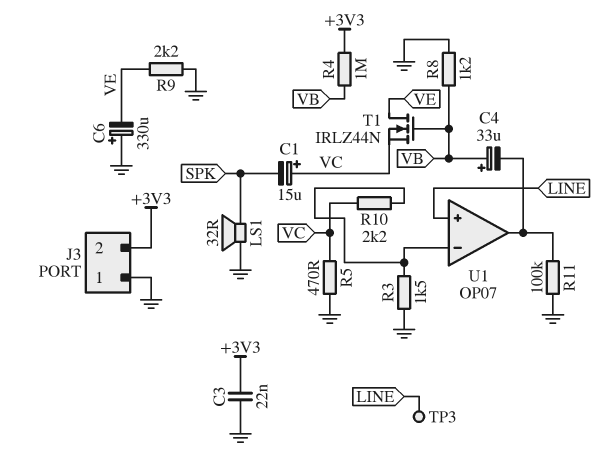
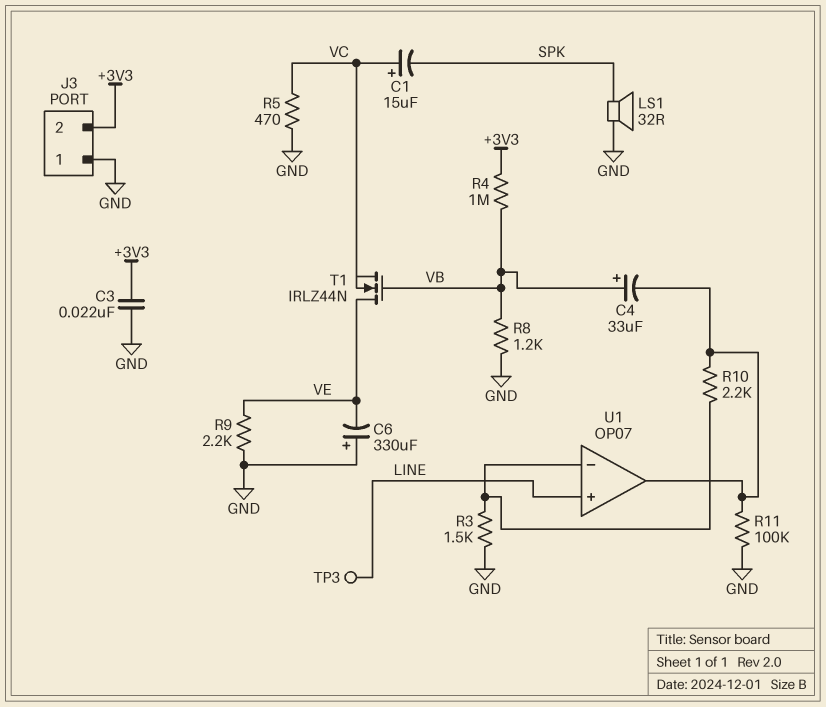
R10: 2.2k (U1/in-, VC) -> 2.2k (U1/in-, U1/out)

